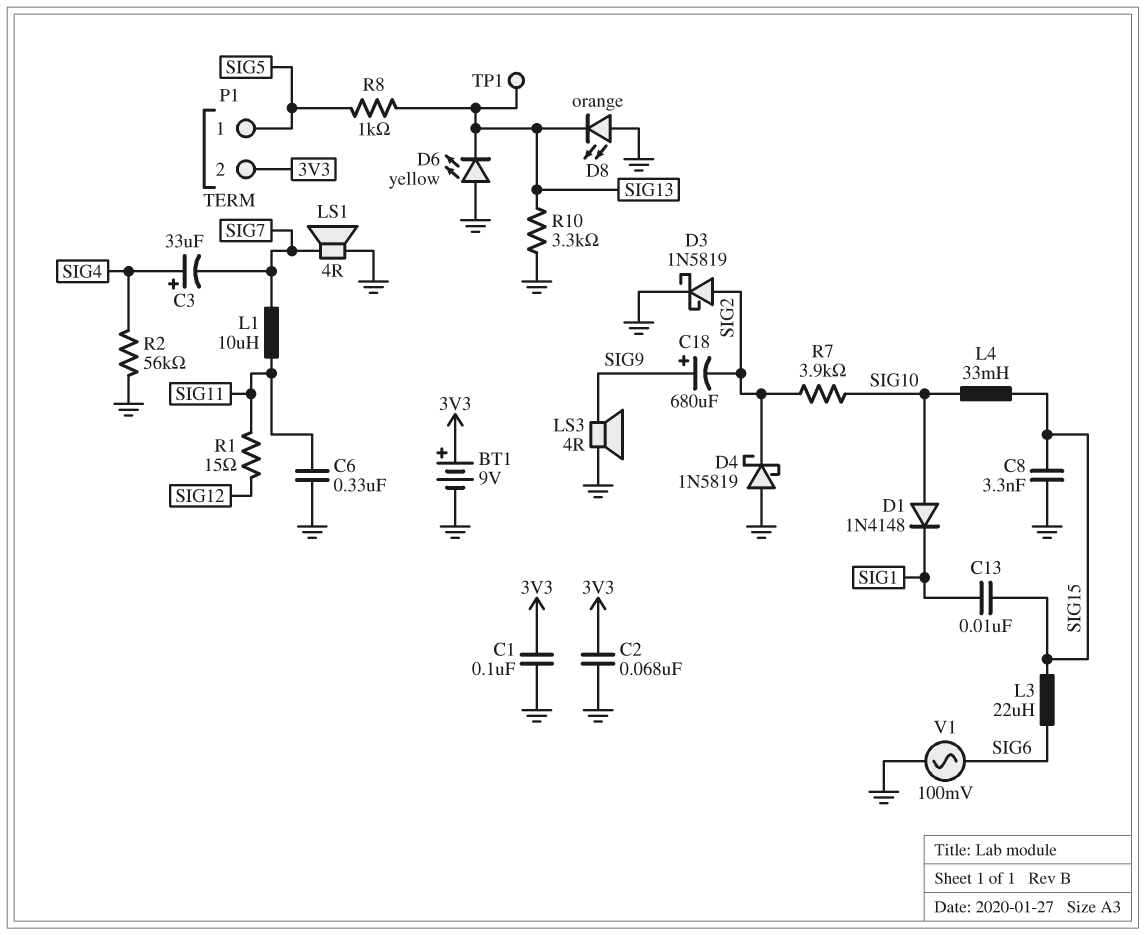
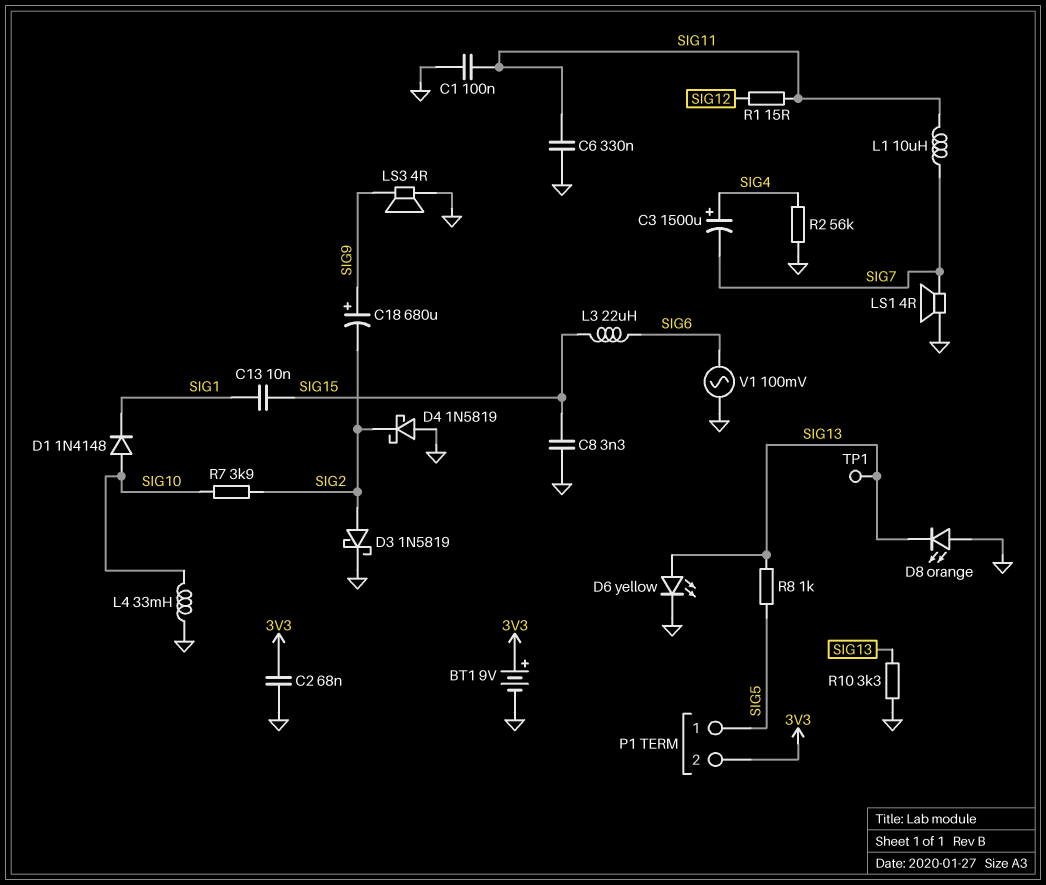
C1: 100nF (3V3, GND) -> 100nF (GND, SIG11)
C3: 33uF (plus SIG4, minus SIG7) -> 1500uF (plus SIG4, minus SIG7)
D6: LED yellow (A GND, K SIG13) -> LED yellow (A SIG13, K GND)
L4: 33mH (SIG10, SIG15) -> 33mH (GND, SIG10)

